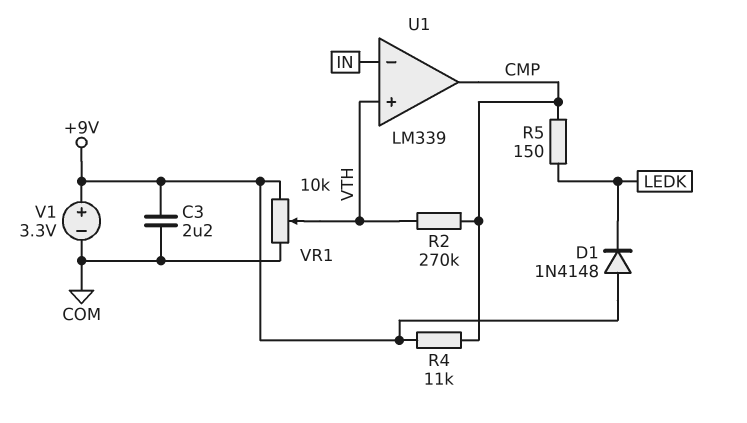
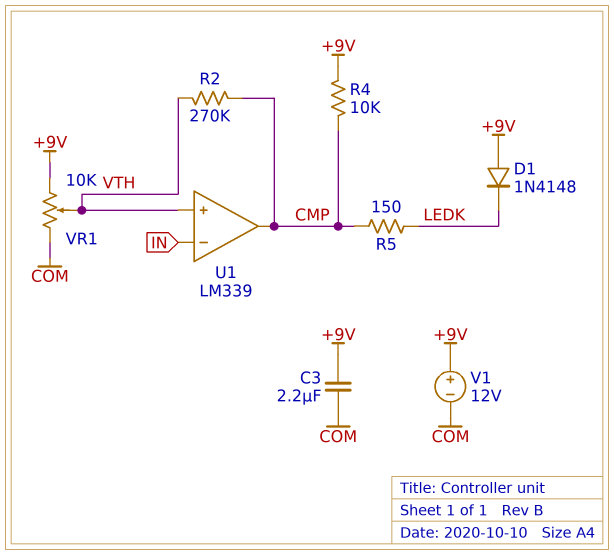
R4: 11k (+9V, CMP) -> 10k (+9V, CMP)
V1: 3.3V (plus +9V, minus COM) -> 12V (plus +9V, minus COM)

